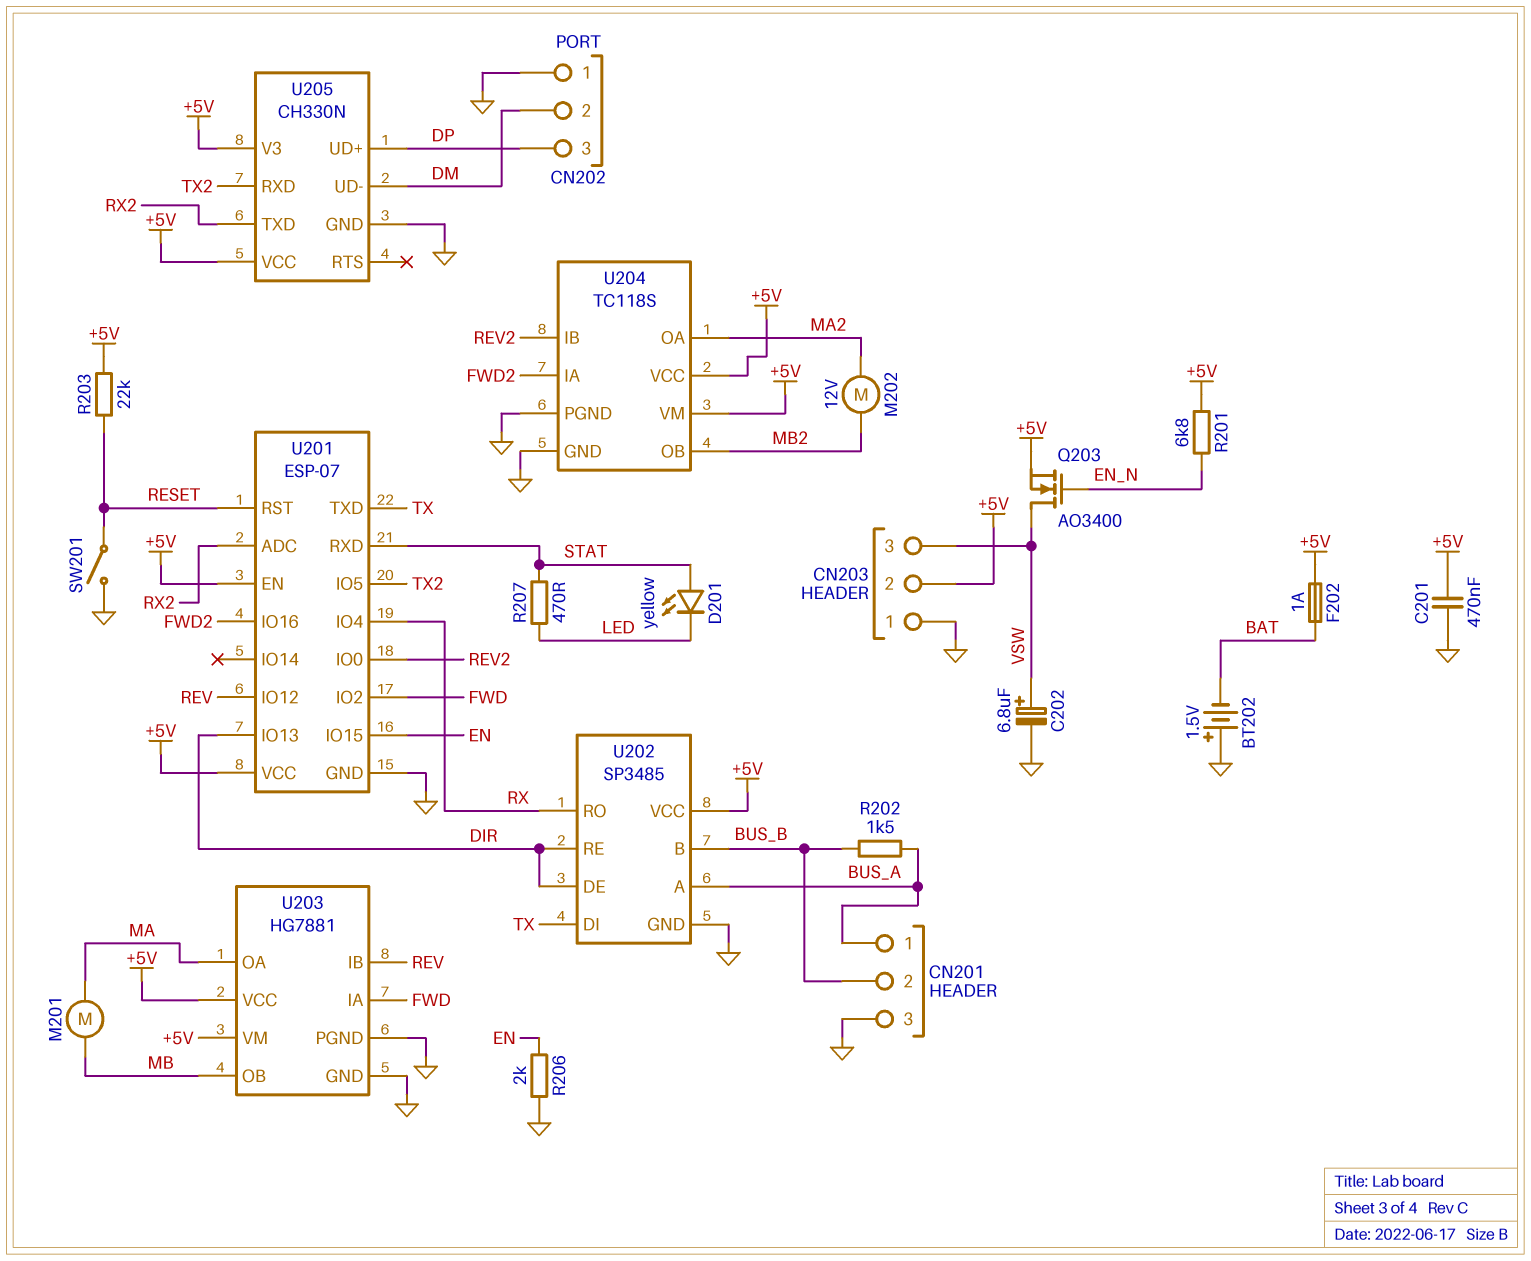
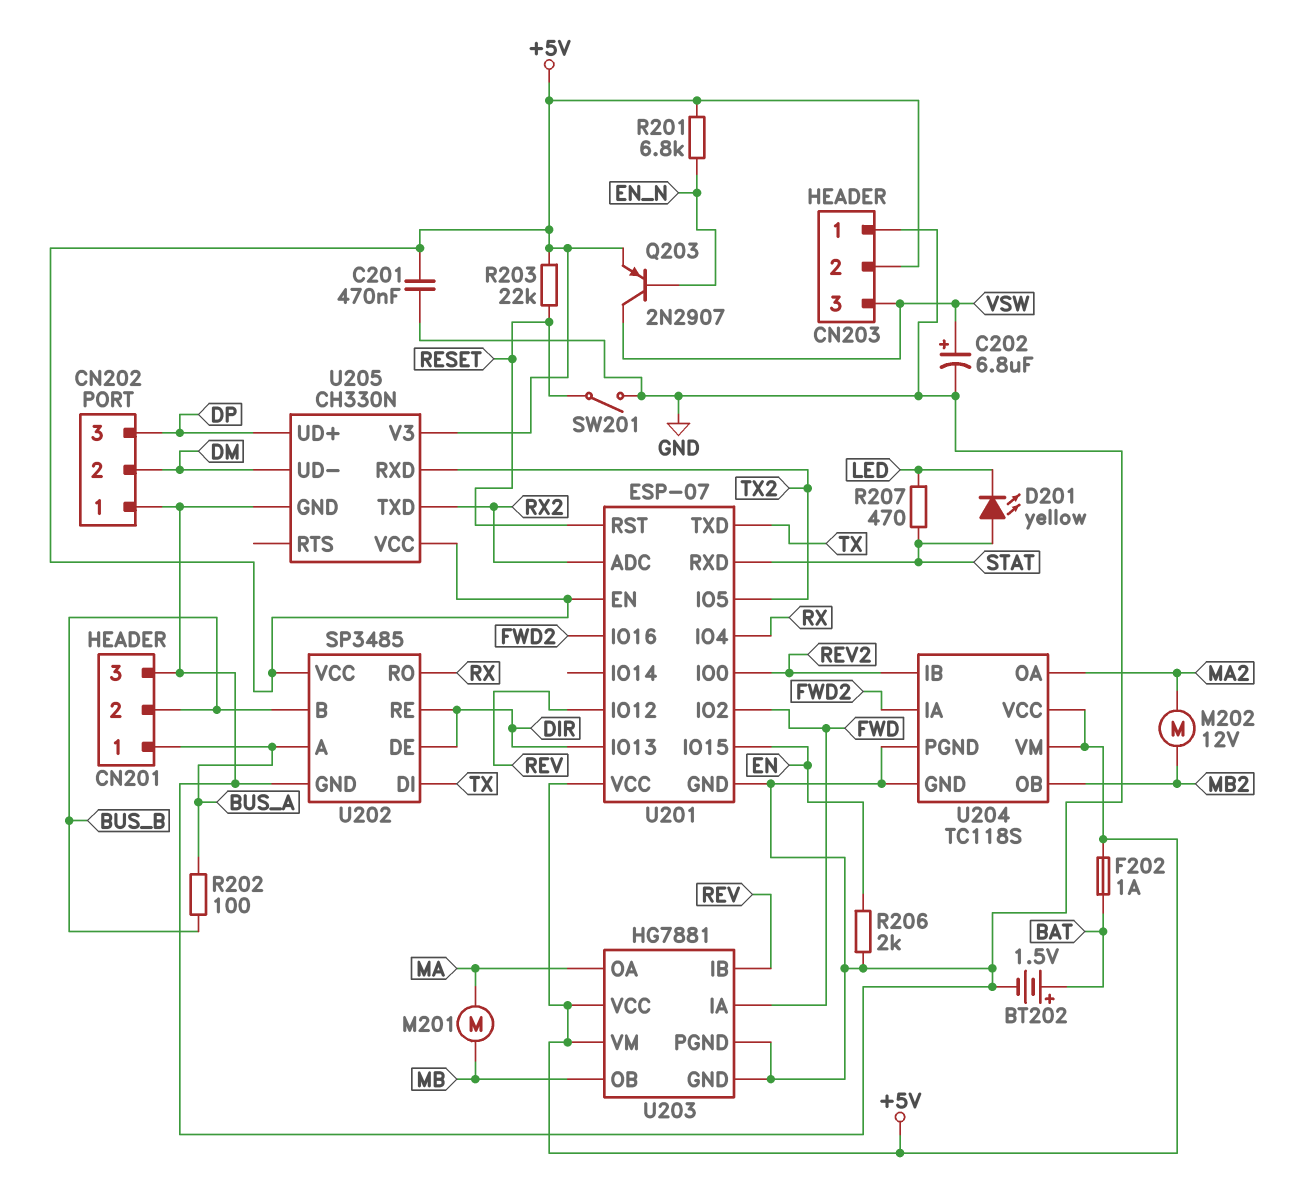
BT202: 1.5V (plus GND, minus BAT) -> 1.5V (plus BAT, minus GND)
Q203: NMOS AO3400 (G EN_N, D VSW, S +5V) -> PNP 2N2907 (B EN_N, C VSW, E +5V)
R202: 1.5k (BUS_A, BUS_B) -> 100 (BUS_A, BUS_B)

